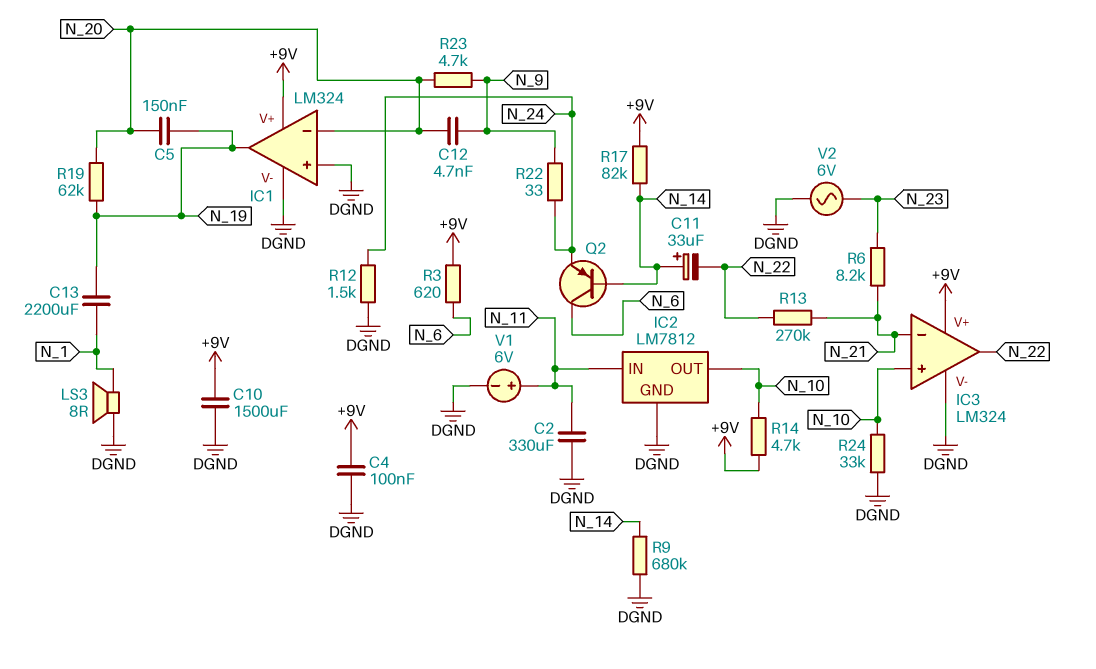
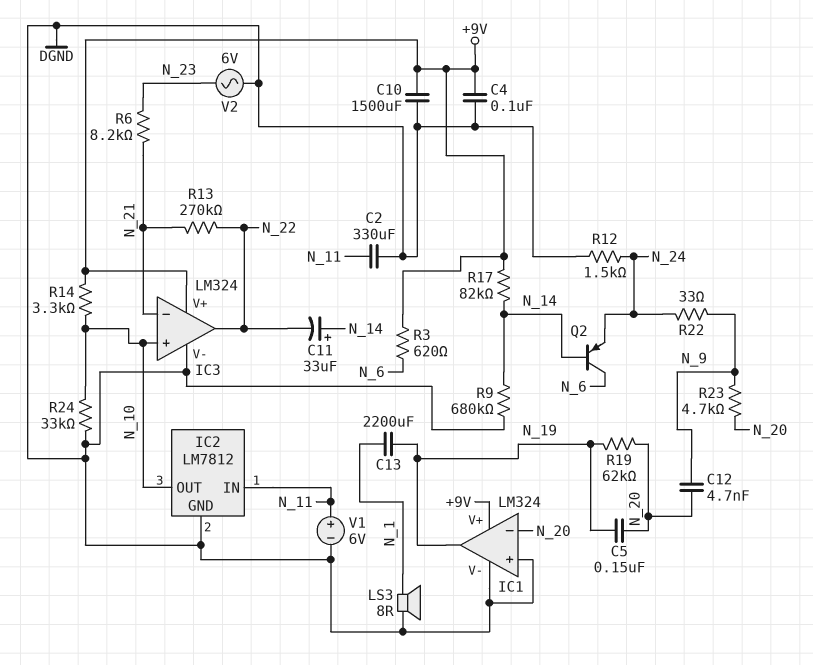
R14: 4.7k (+9V, N_10) -> 3.3k (+9V, N_10)

